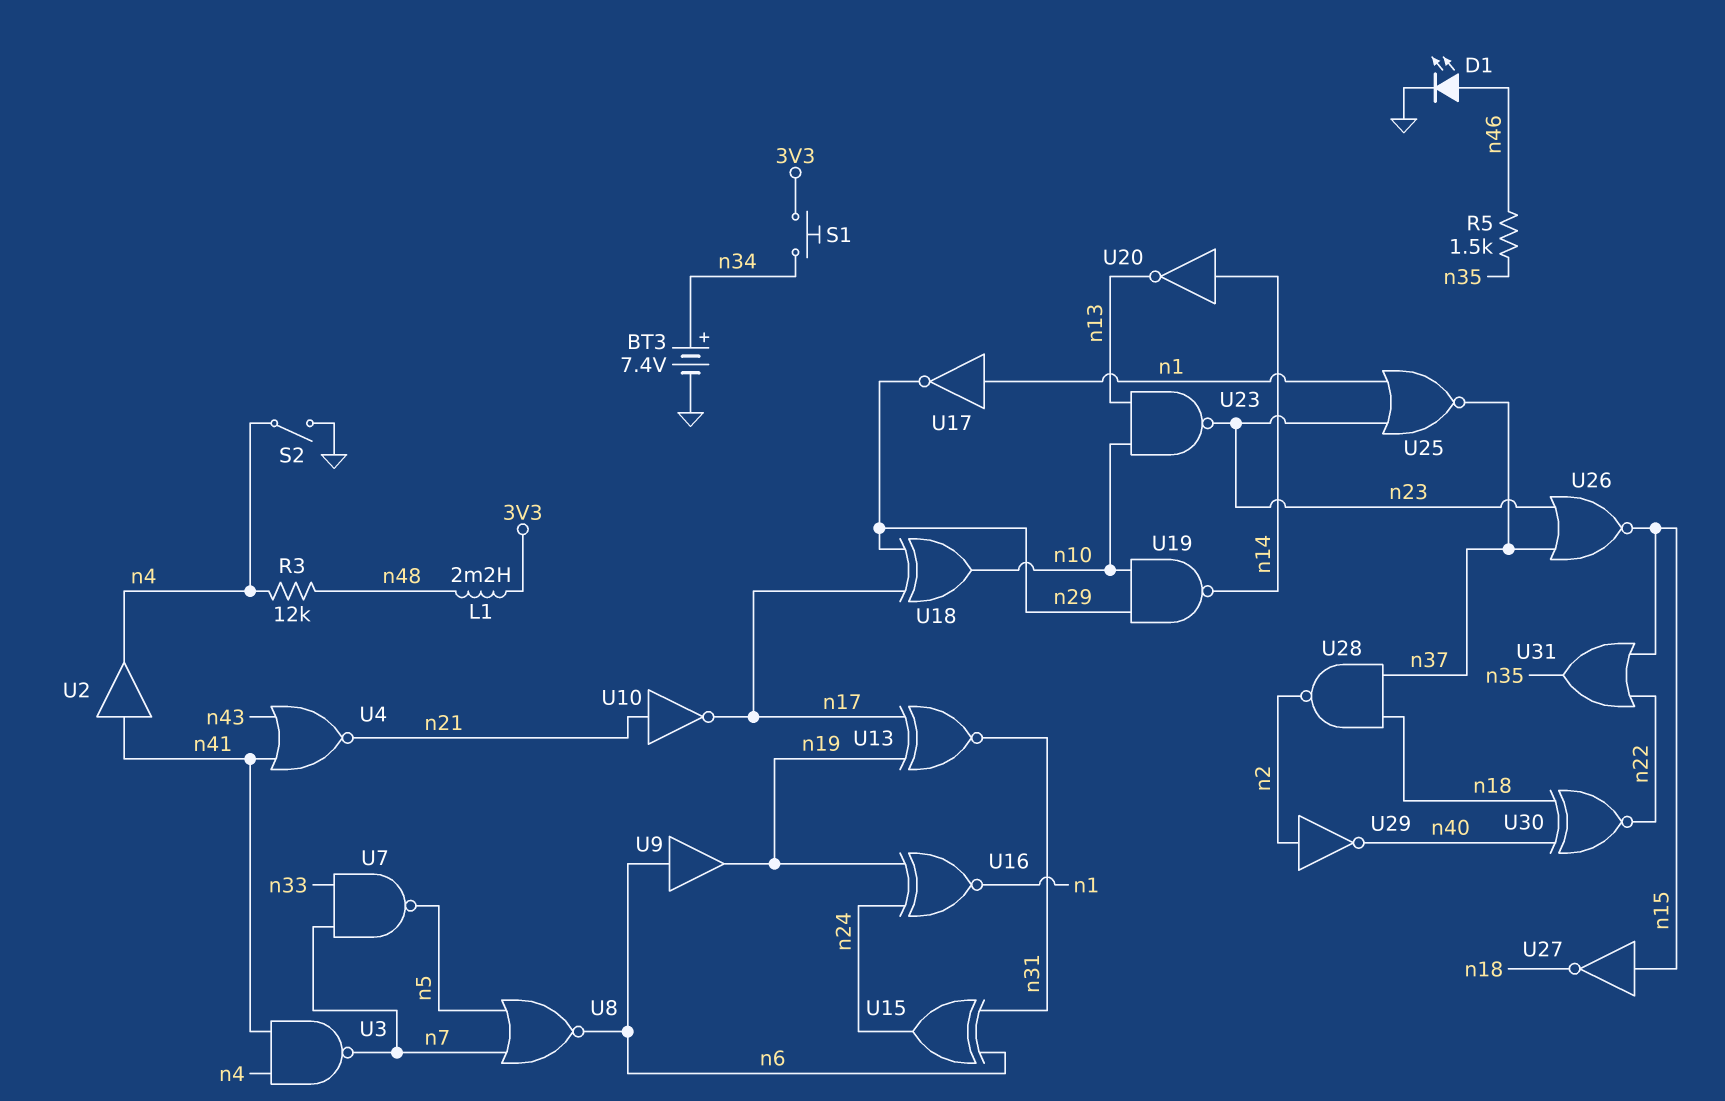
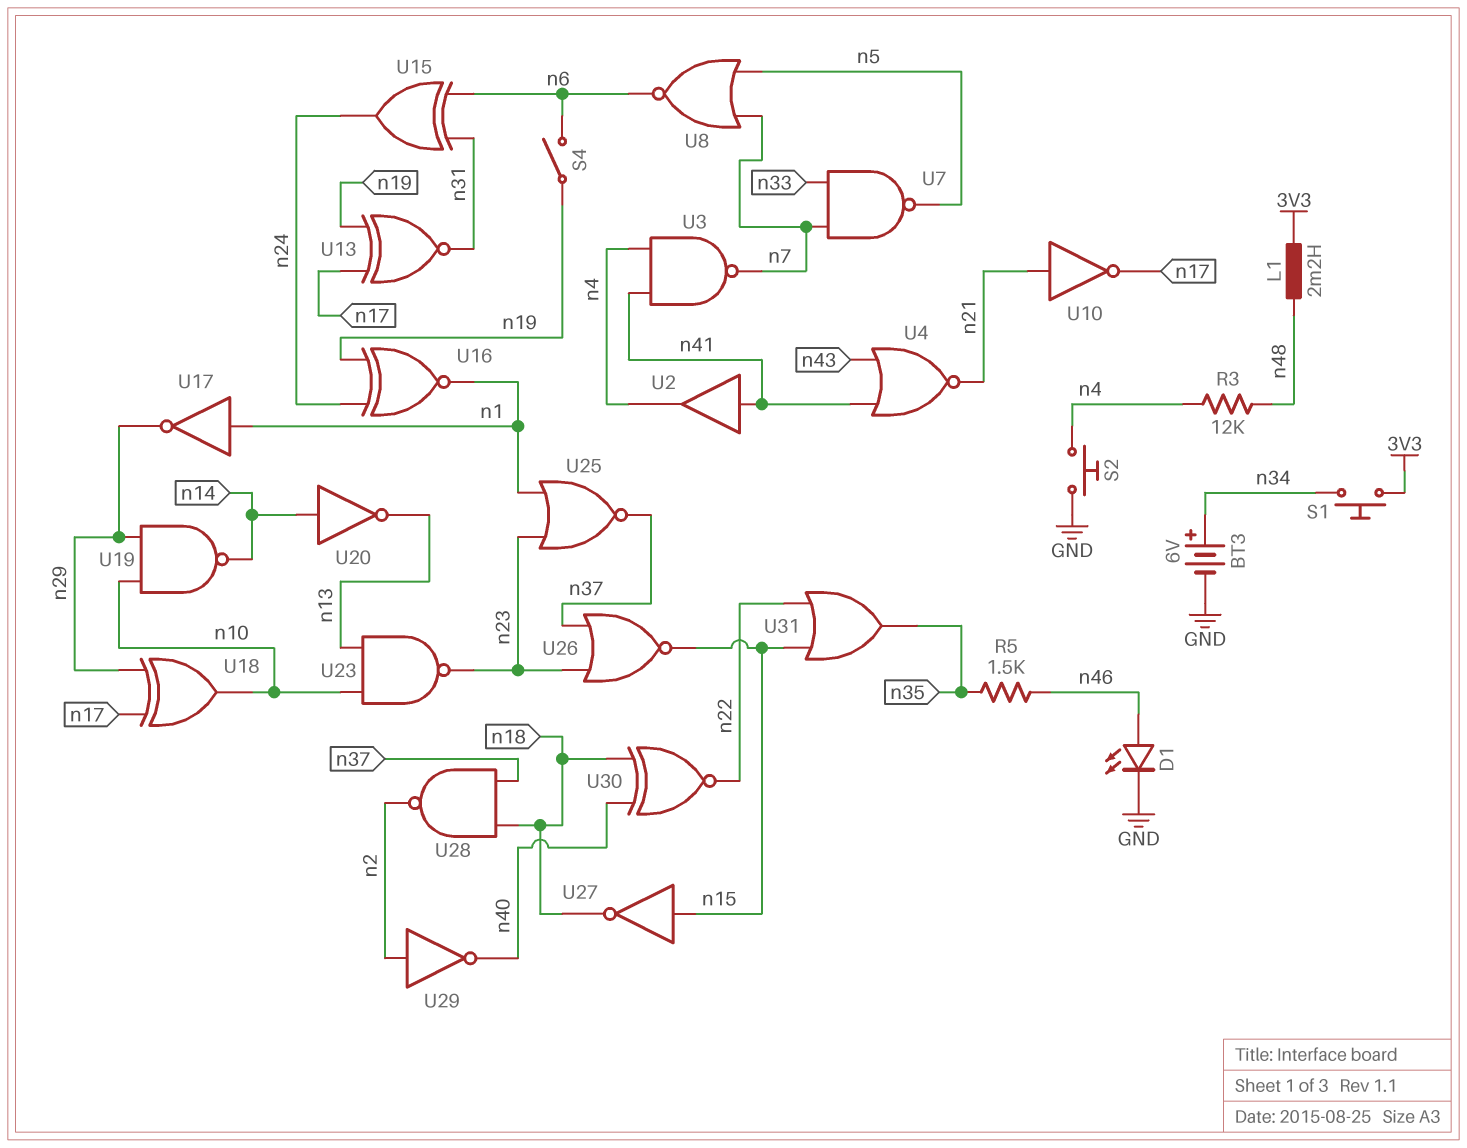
BT3: 7.4V (plus n34, minus GND) -> 6V (plus n34, minus GND)
S2: switch (GND, n4) -> button (GND, n4)
S4: none -> switch (n6, n19)
U9: buffer (in n6, out n19) -> none

